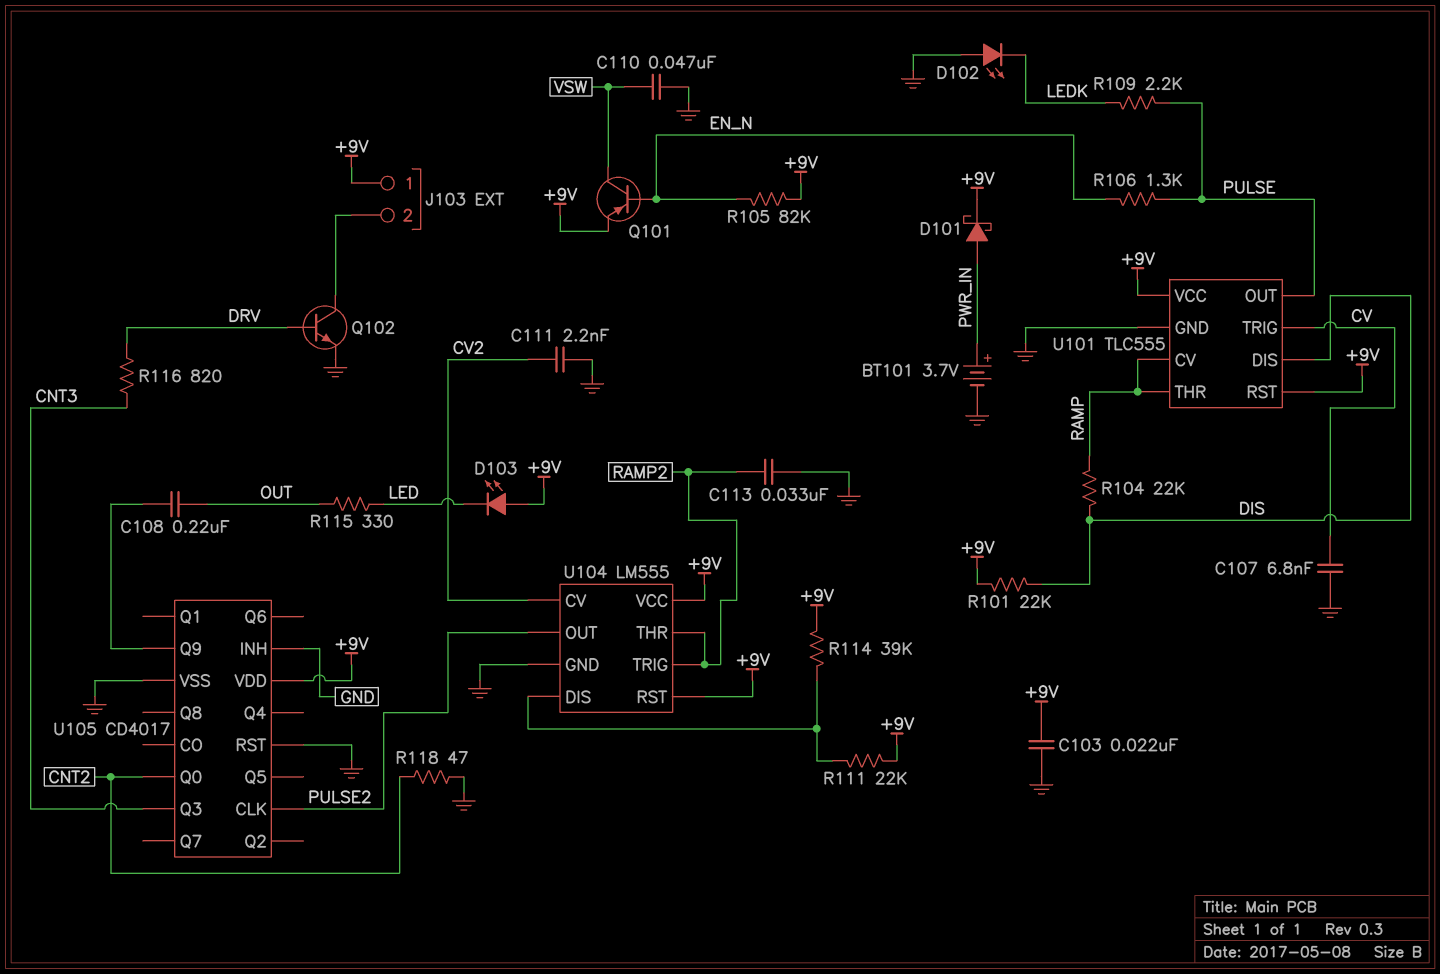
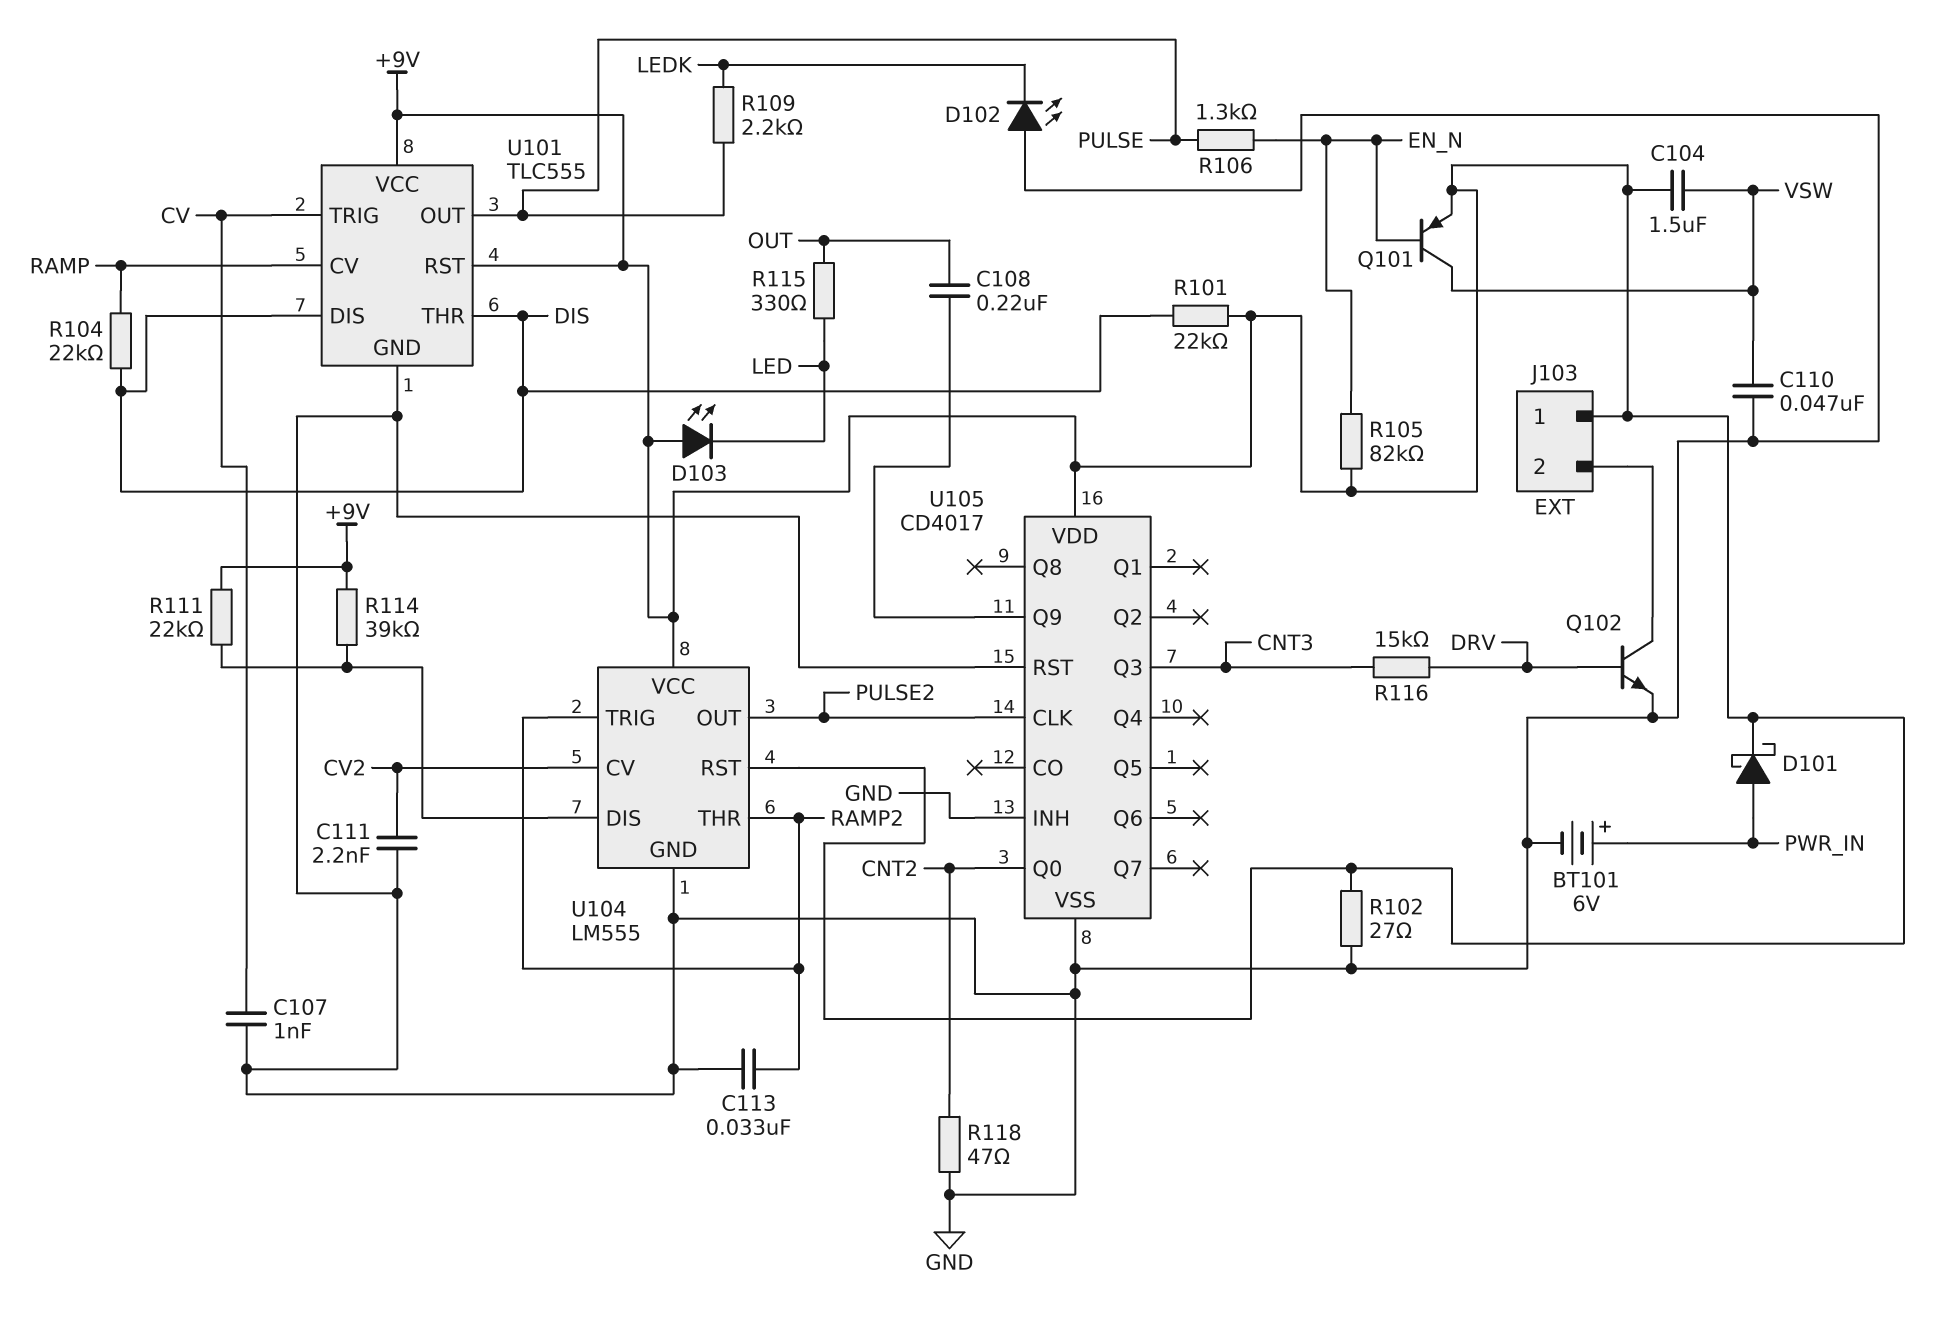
BT101: 3.7V (plus PWR_IN, minus GND) -> 6V (plus PWR_IN, minus GND)
C103: 22nF (+9V, GND) -> none
C104: none -> 1.5uF (+9V, VSW)
C107: 6.8nF (CV, GND) -> 1nF (CV, GND)
R102: none -> 27 (+9V, GND)
R116: 820 (CNT3, DRV) -> 15k (CNT3, DRV)
U101 pin THR: RAMP -> DIS

